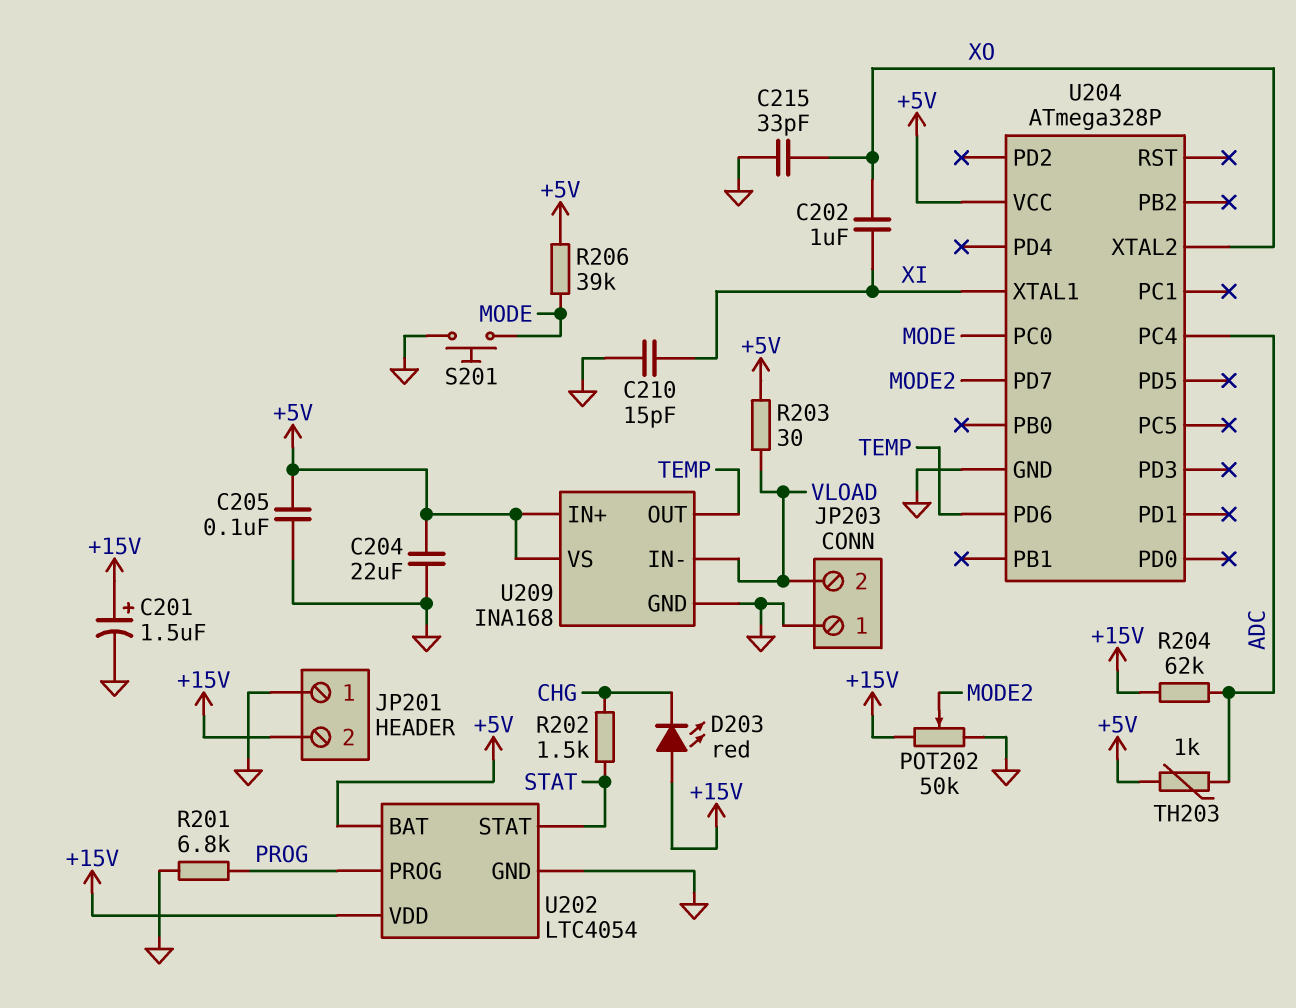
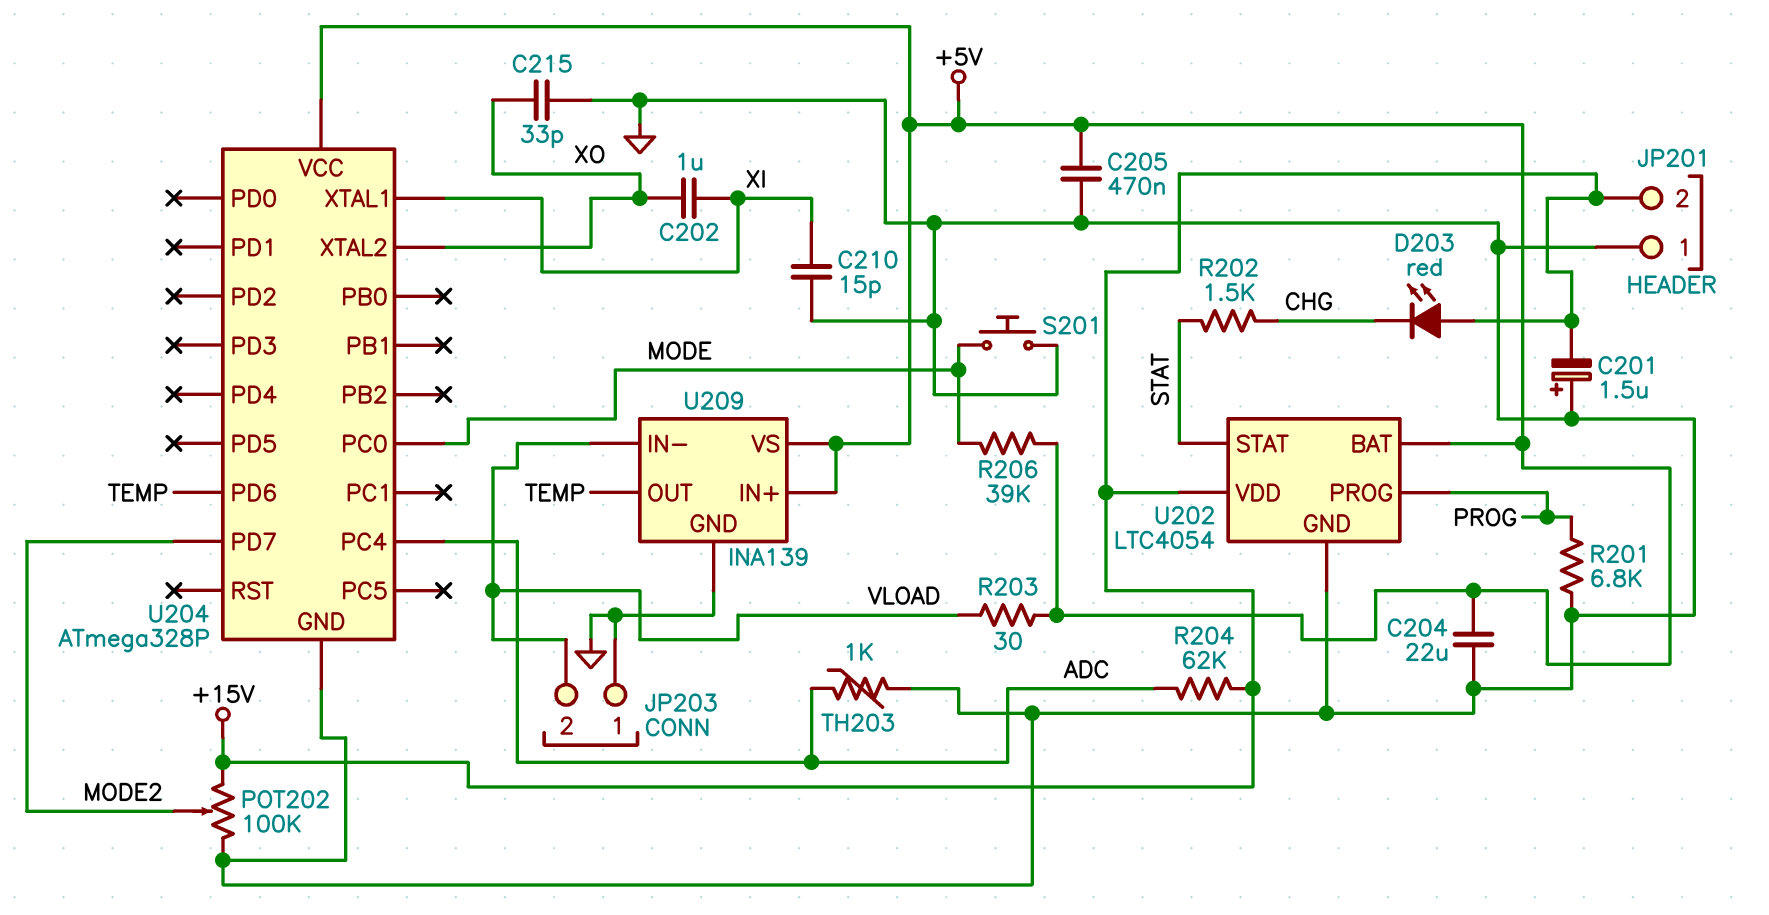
C201: 1.5uF (plus +15V, minus GND) -> 1.5uF (plus GND, minus +15V)
C205: 100nF (+5V, GND) -> 470nF (+5V, GND)
POT202: 50k (+15V, GND, wiper MODE2) -> 100k (+15V, GND, wiper MODE2)
TH203: 1k (+5V, ADC) -> 1k (ADC, GND)
U209: INA168 -> INA139

